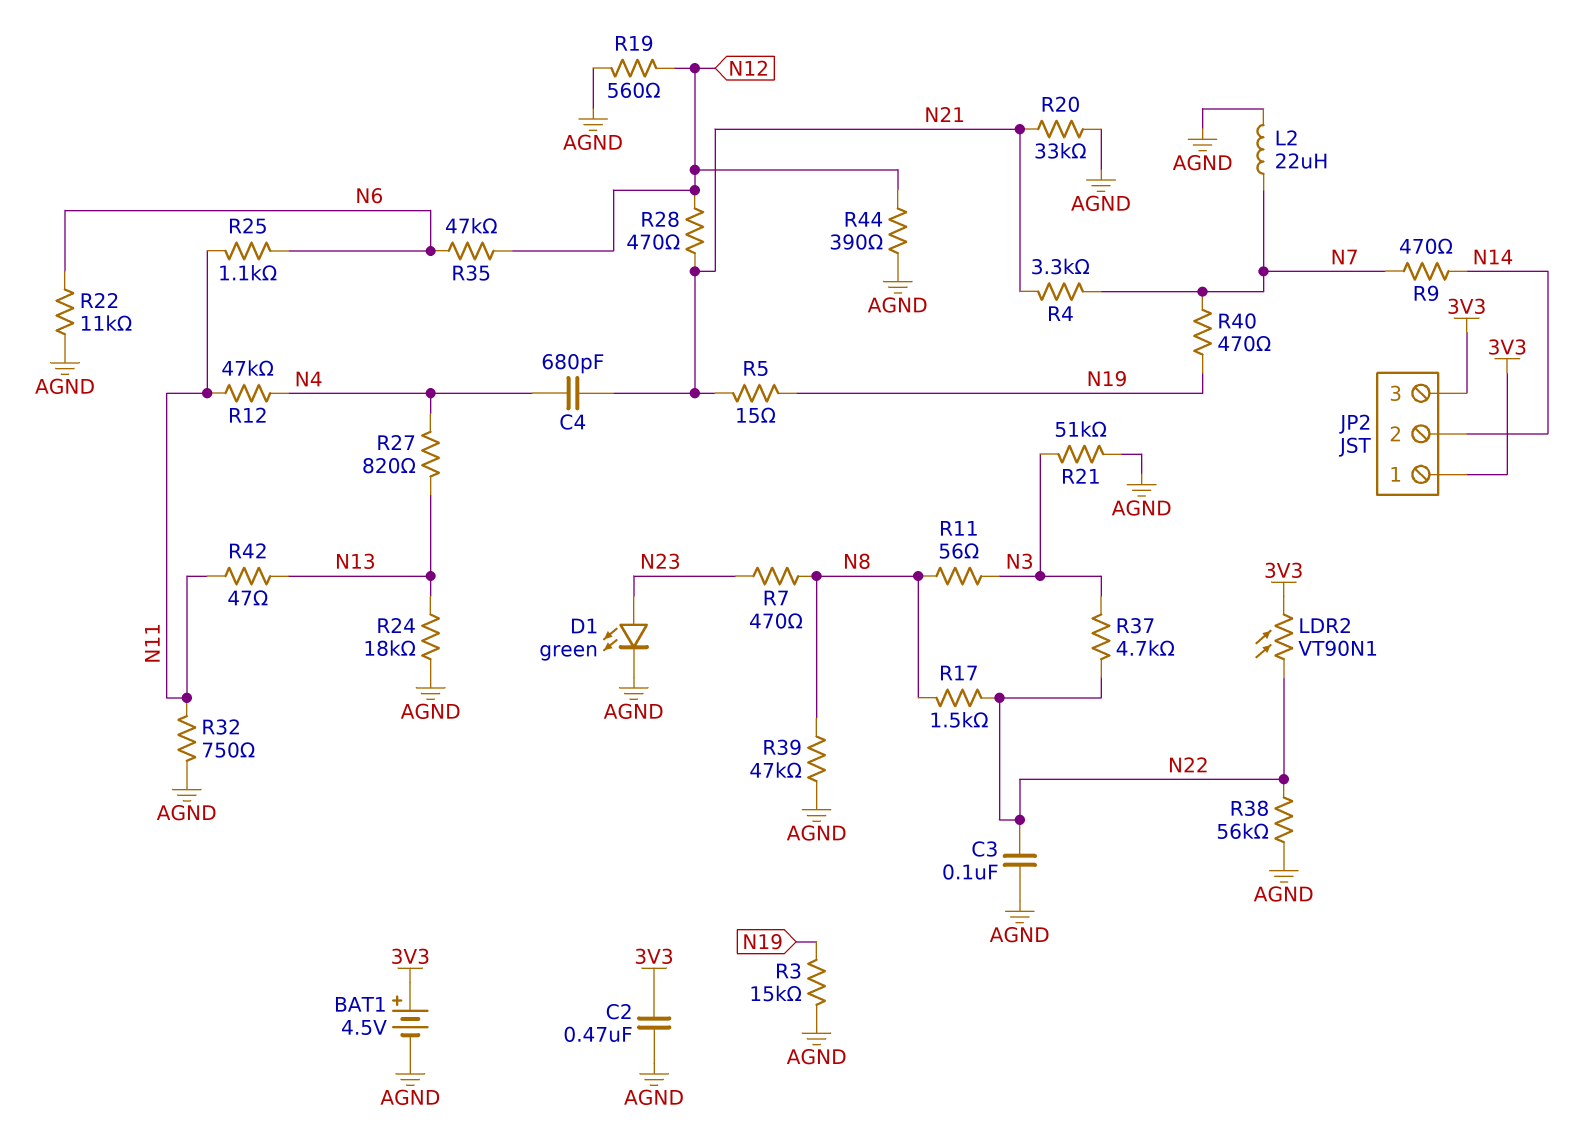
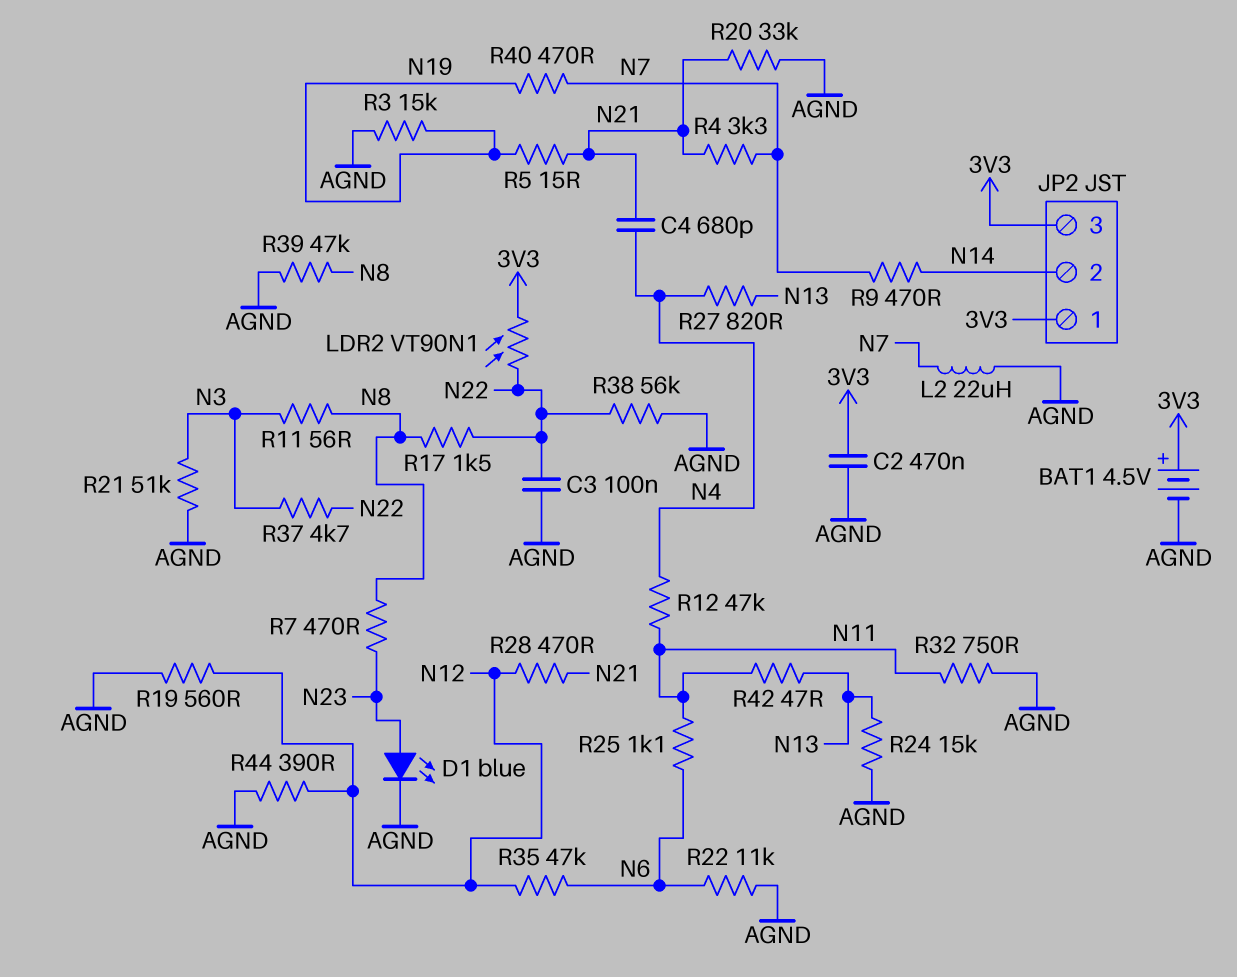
D1: LED green (A N23, K AGND) -> LED blue (A N23, K AGND)
R24: 18k (AGND, N13) -> 15k (AGND, N13)

